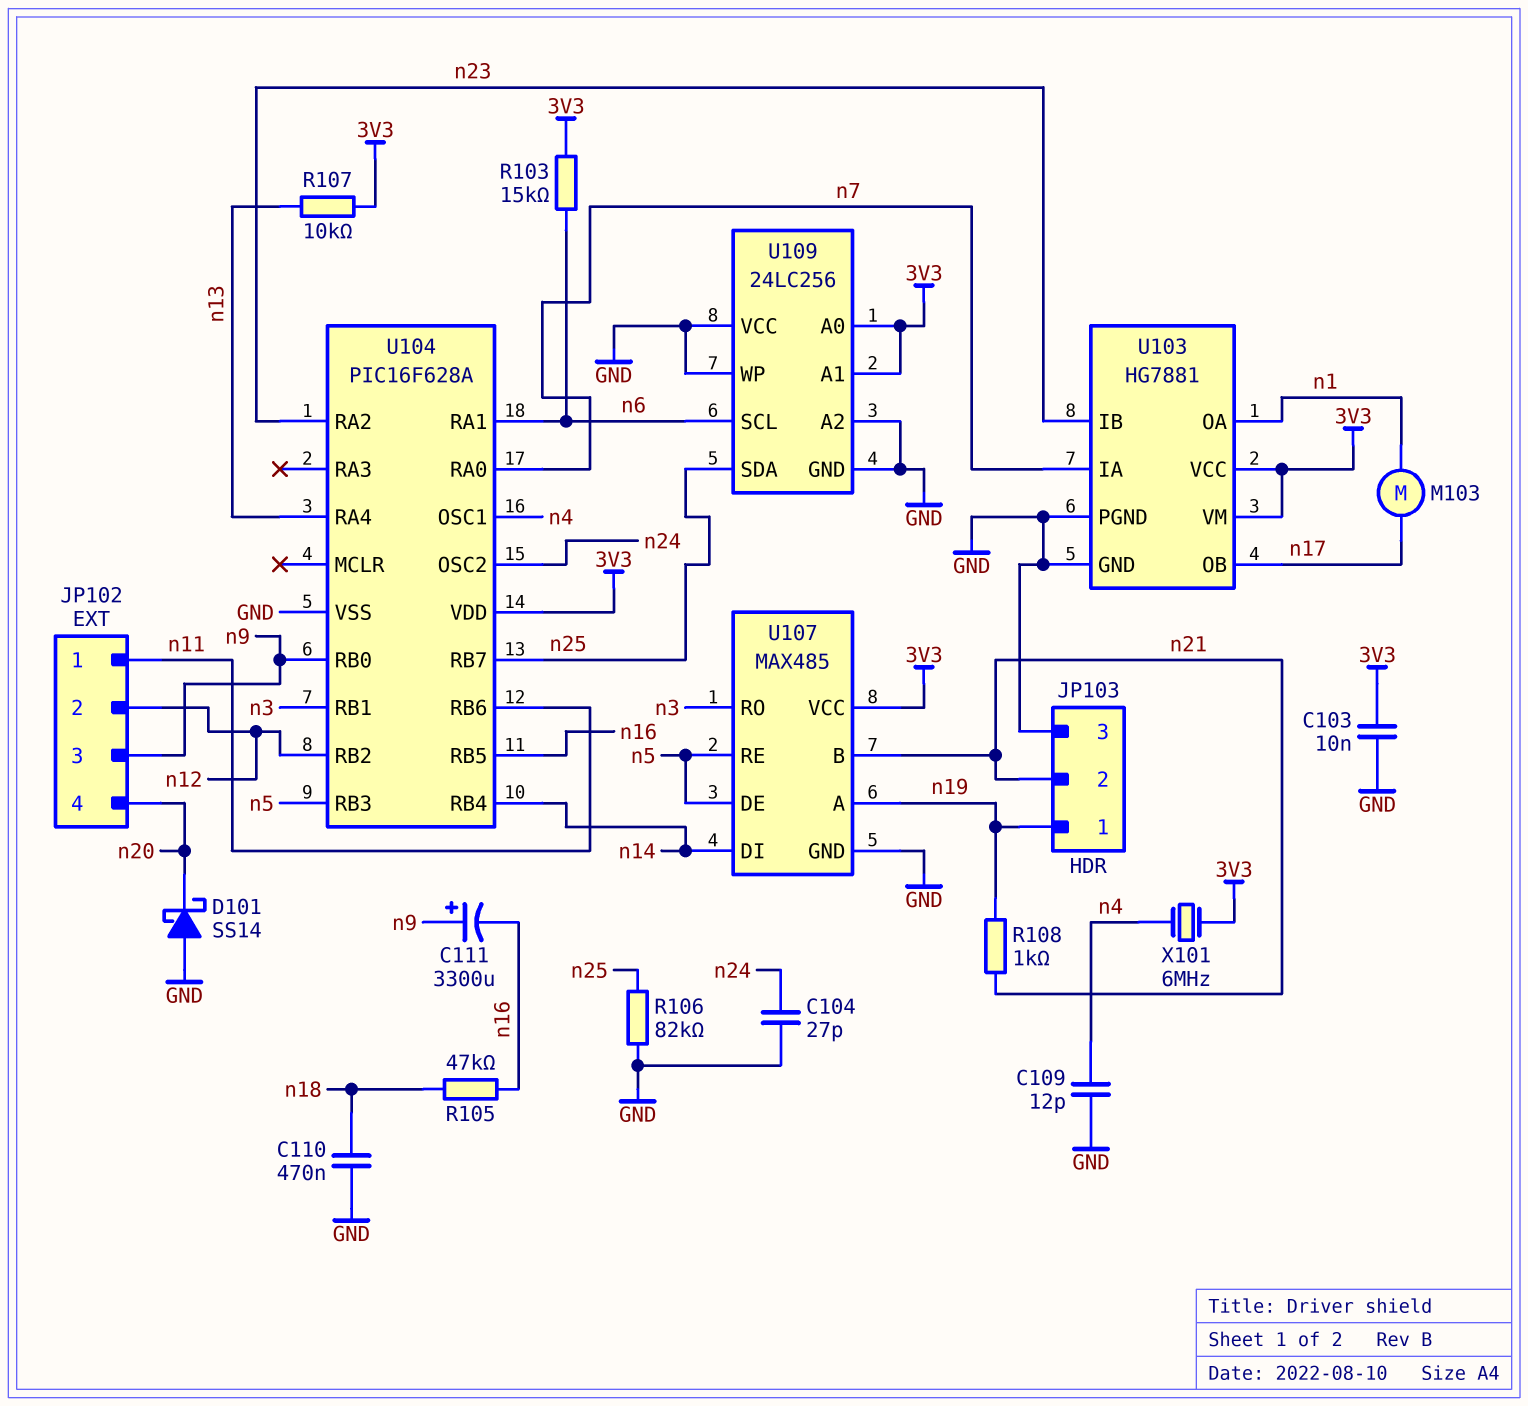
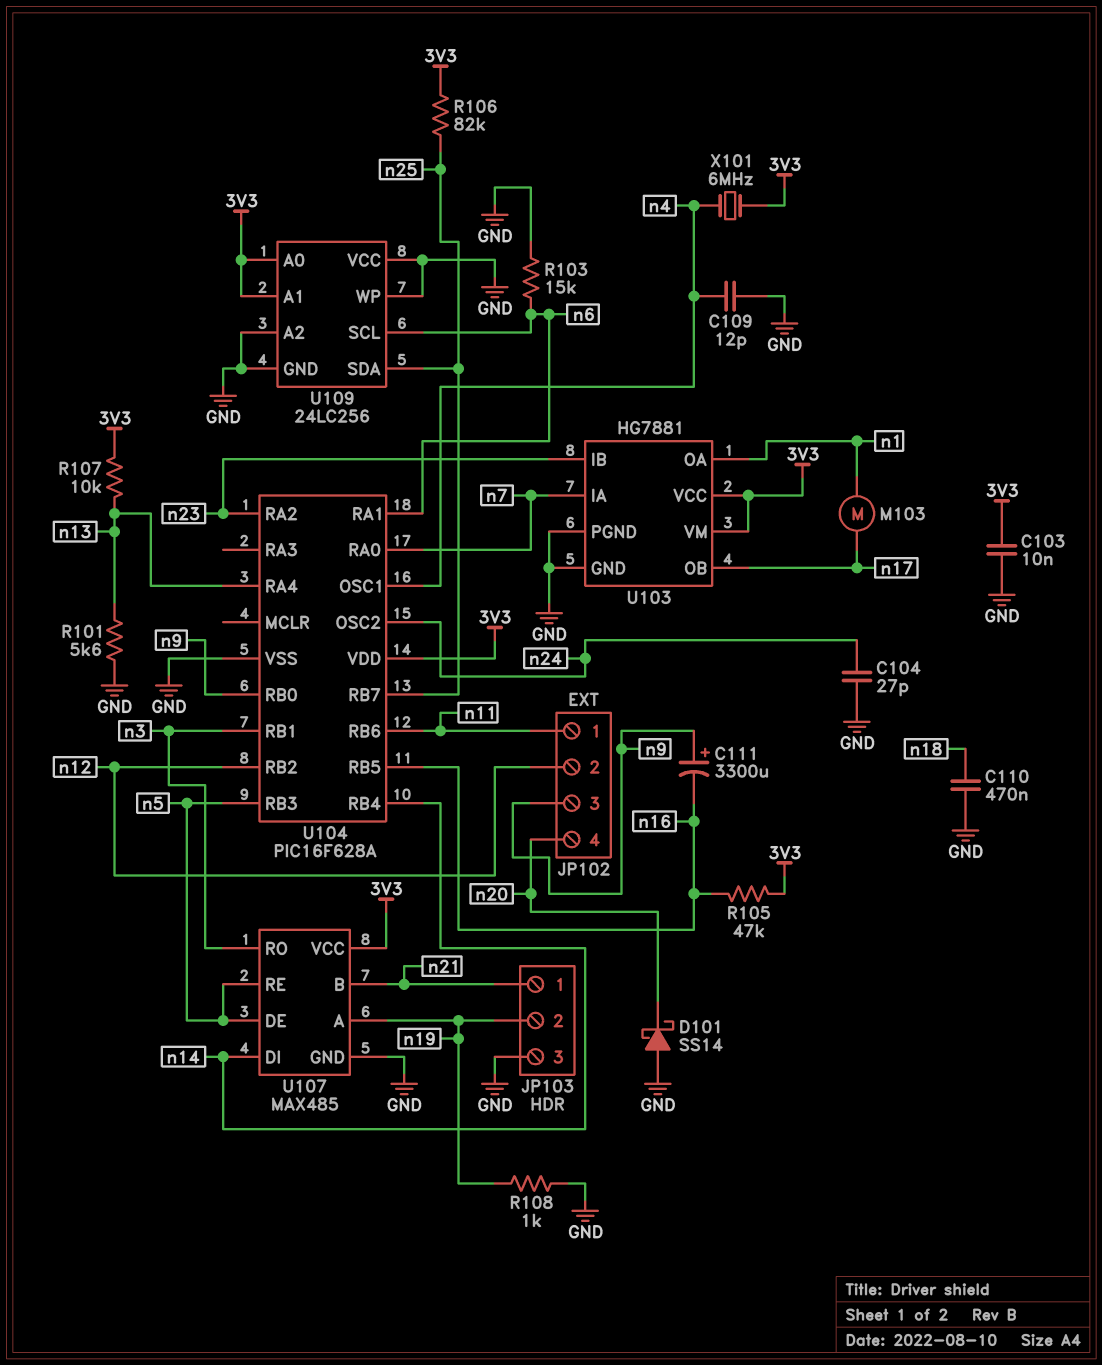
JP103 pin 1: n19 -> n21
JP103 pin 2: n21 -> n19
R101: none -> 5.6k (GND, n13)
R103: 15k (3V3, n6) -> 15k (GND, n6)
R105: 47k (n16, n18) -> 47k (3V3, n16)
R106: 82k (GND, n25) -> 82k (3V3, n25)
R108: 1k (n19, n21) -> 1k (GND, n19)

